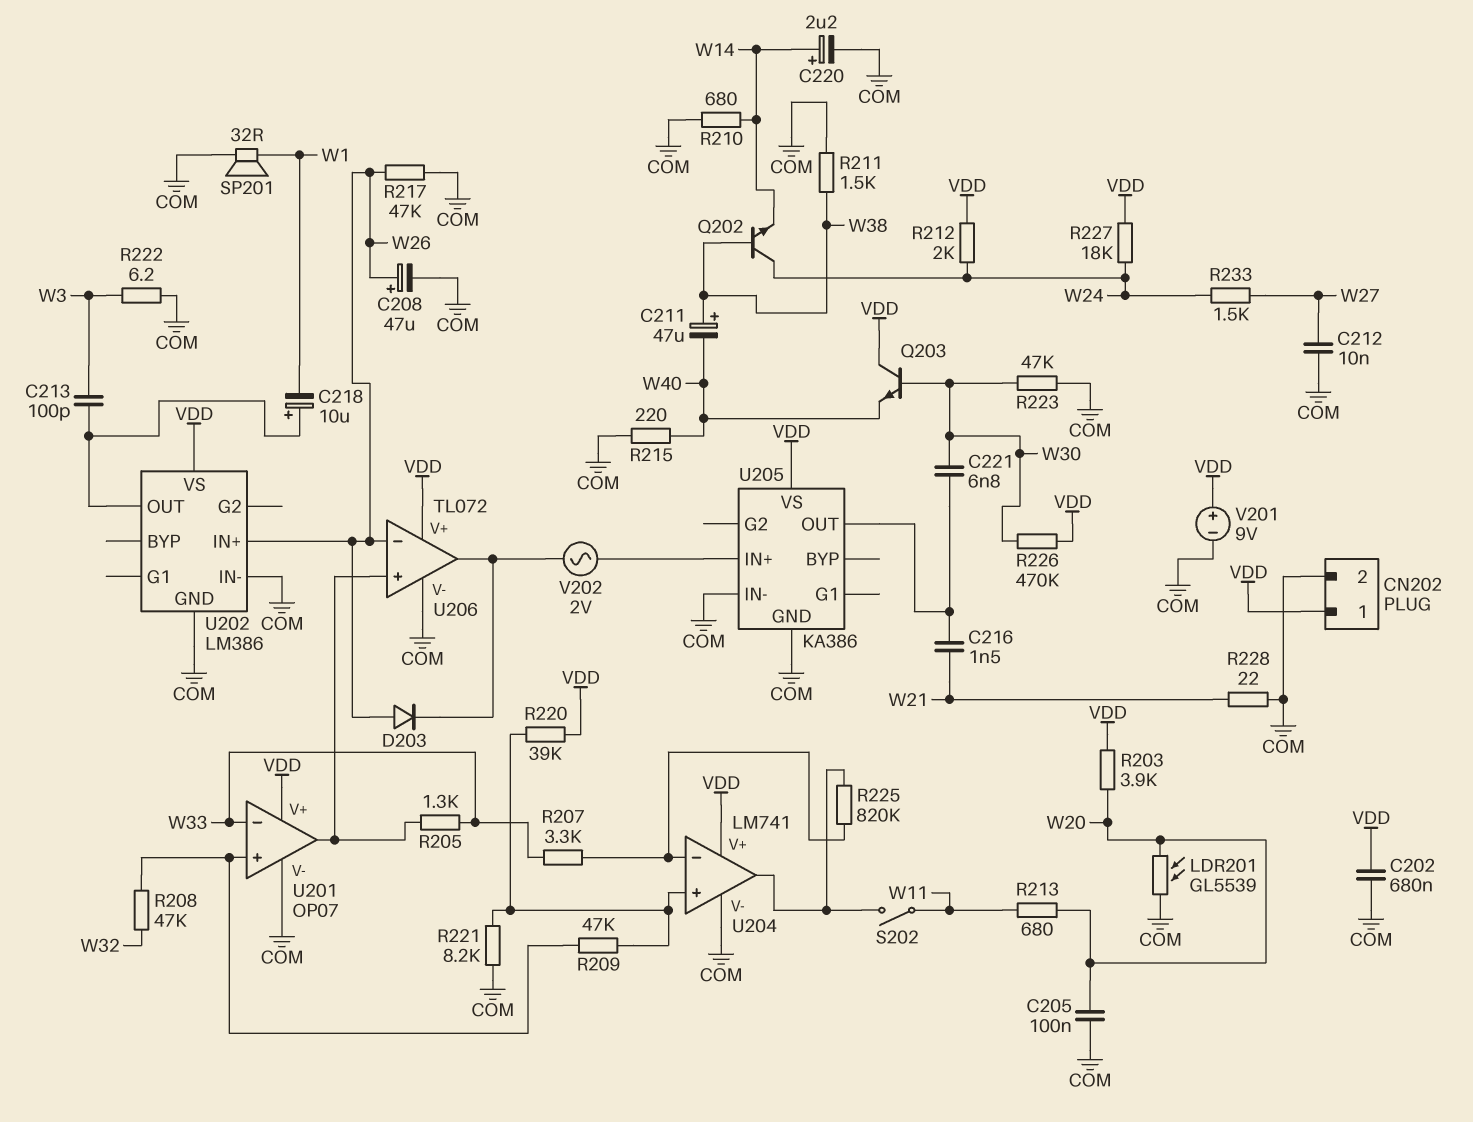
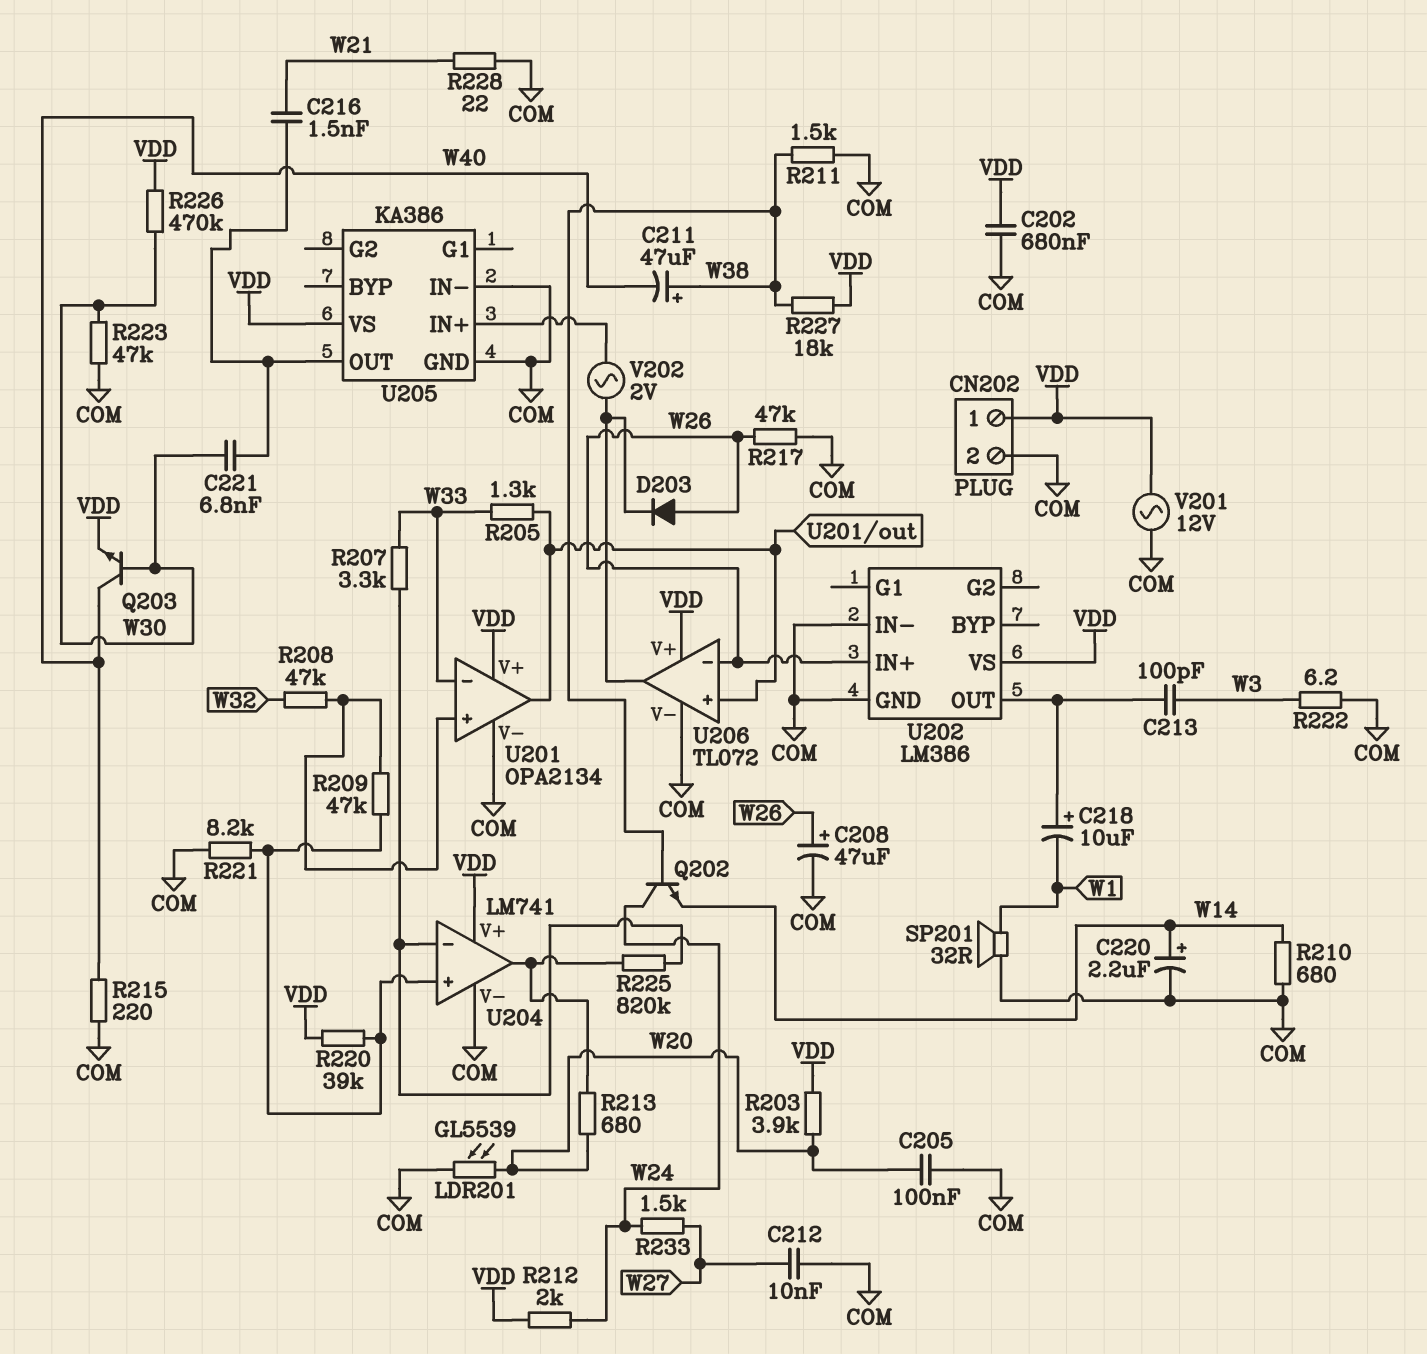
Q203: NPN (B W30, C VDD, E W40) -> NPN (B W30, C W40, E VDD)
R213: 680 (W11, W20) -> 680 (U204/out, W20)
R227: 18k (VDD, W24) -> 18k (VDD, W38)
S202: switch (U204/out, W11) -> none
U201: OP07 -> OPA2134
V201: 9V (plus VDD, minus COM) -> AC 12V (COM, VDD)

